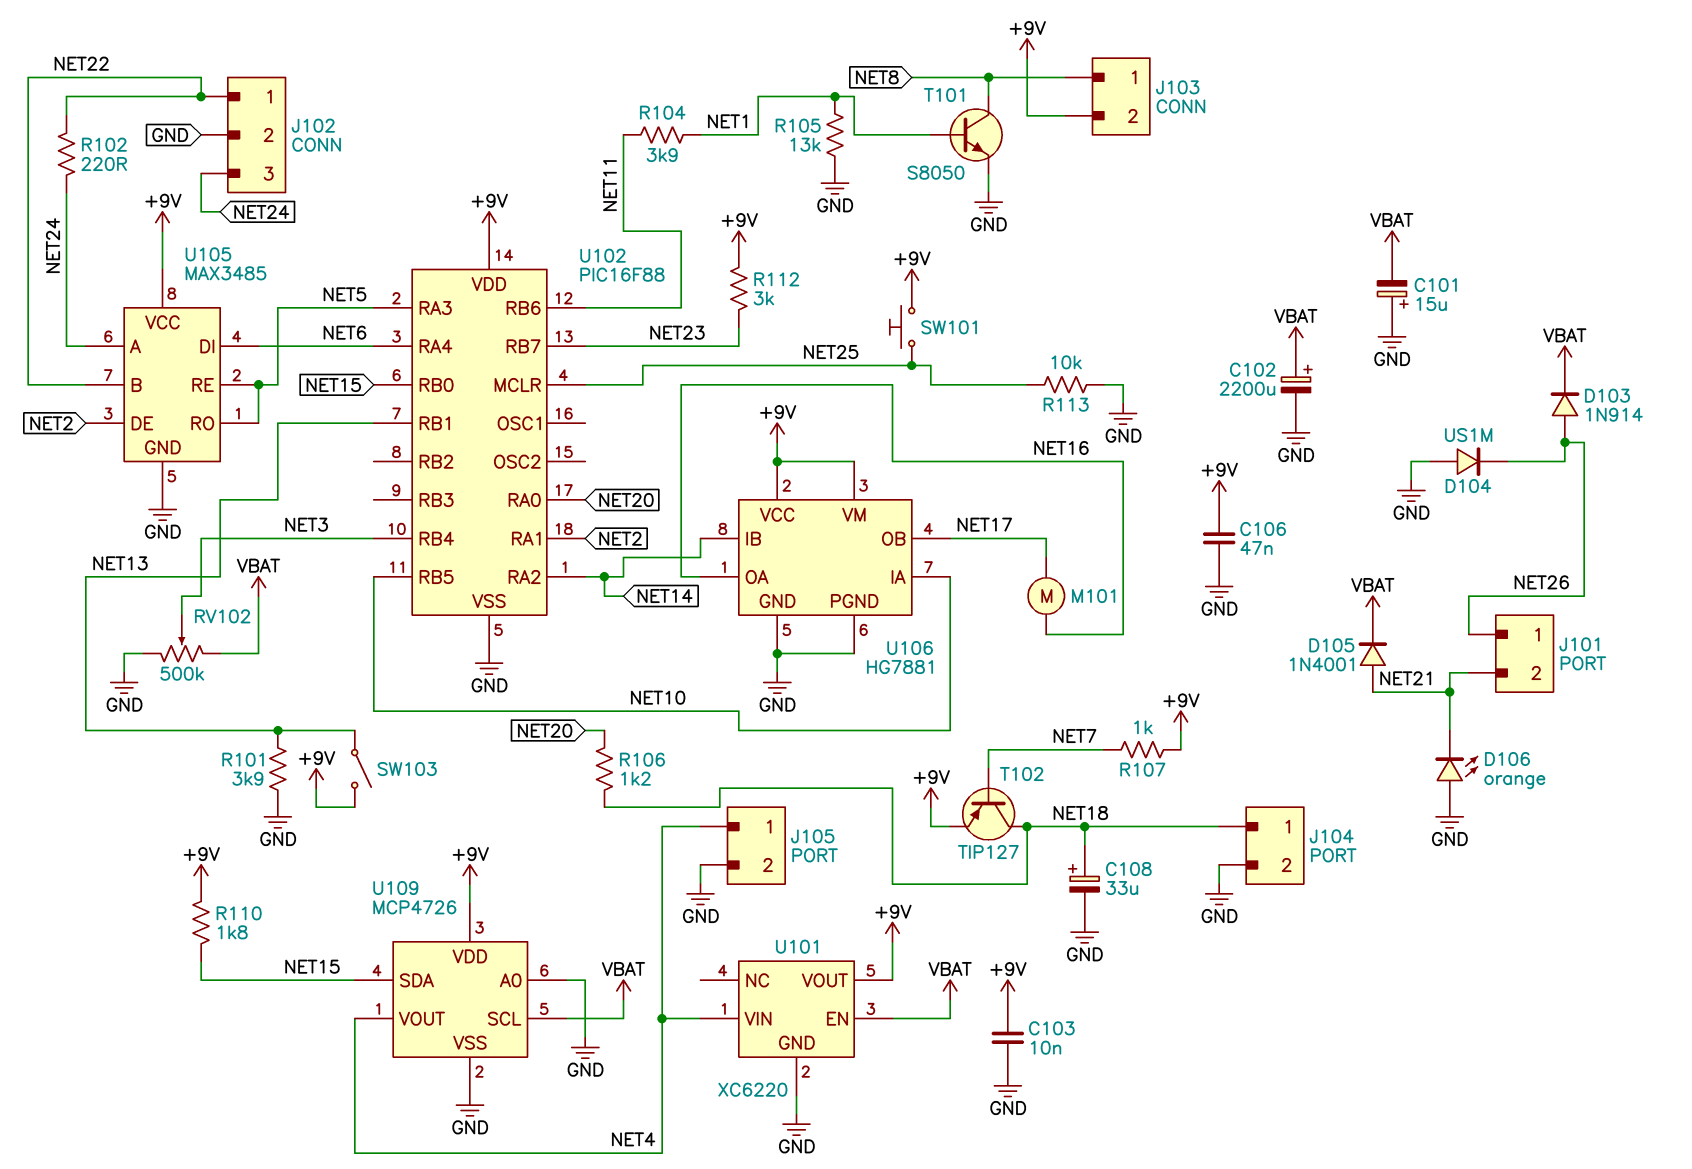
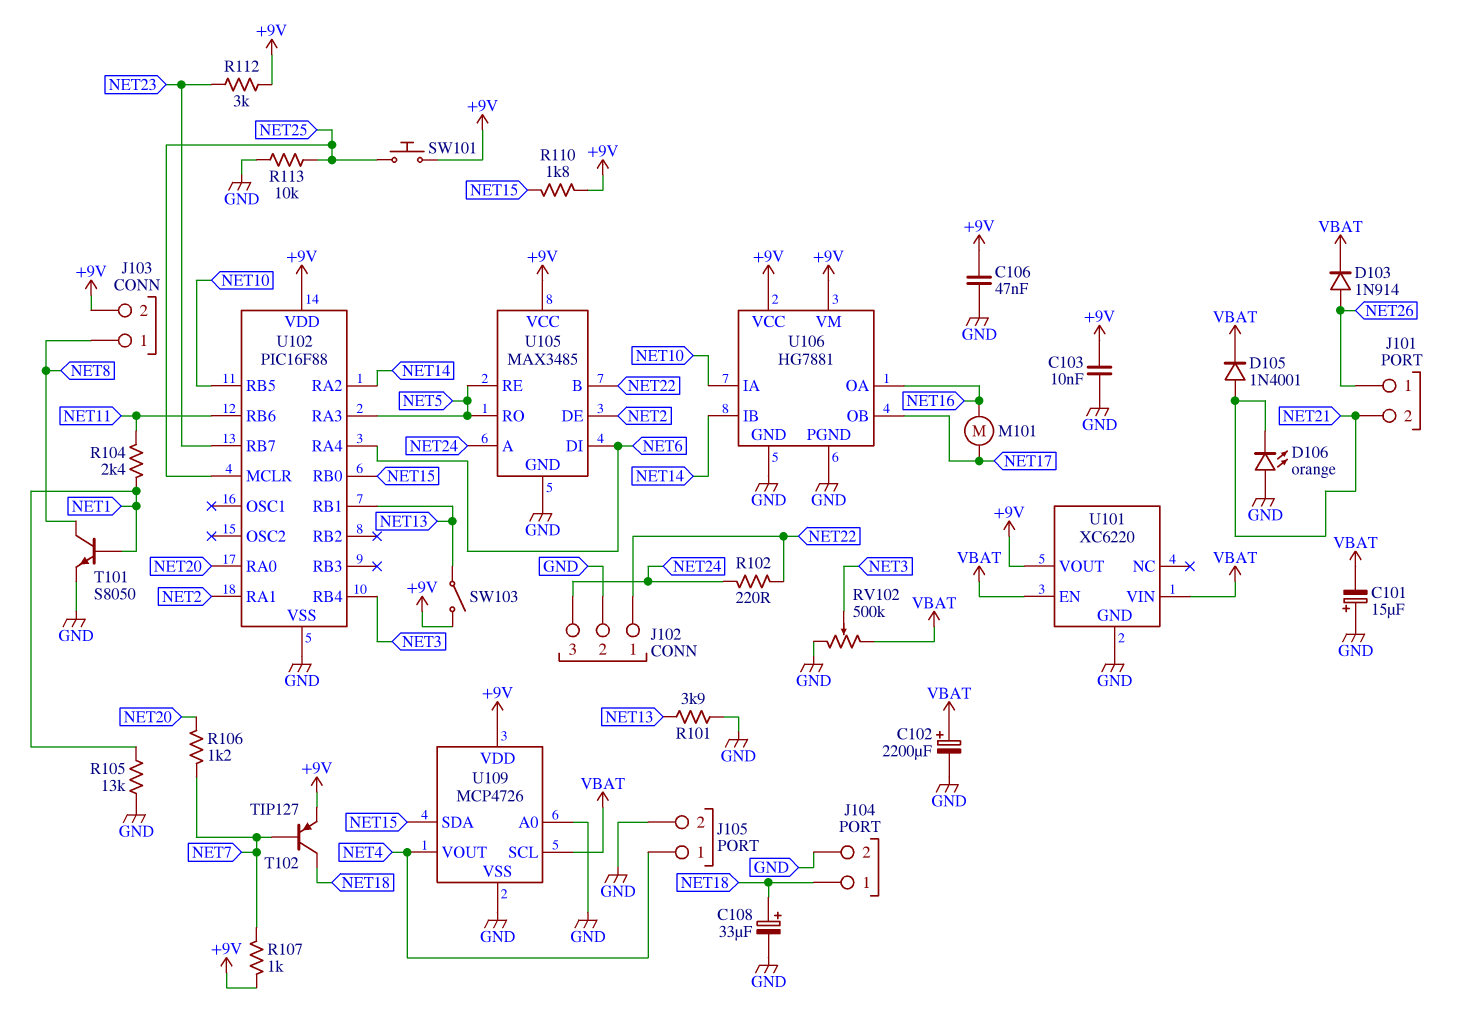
D104: diode US1M (A GND, K NET26) -> none
R104: 3.9k (NET1, NET11) -> 2.4k (NET1, NET11)
R106: 1.2k (NET18, NET20) -> 1.2k (NET7, NET20)
U101 pin VIN: NET4 -> VBAT

